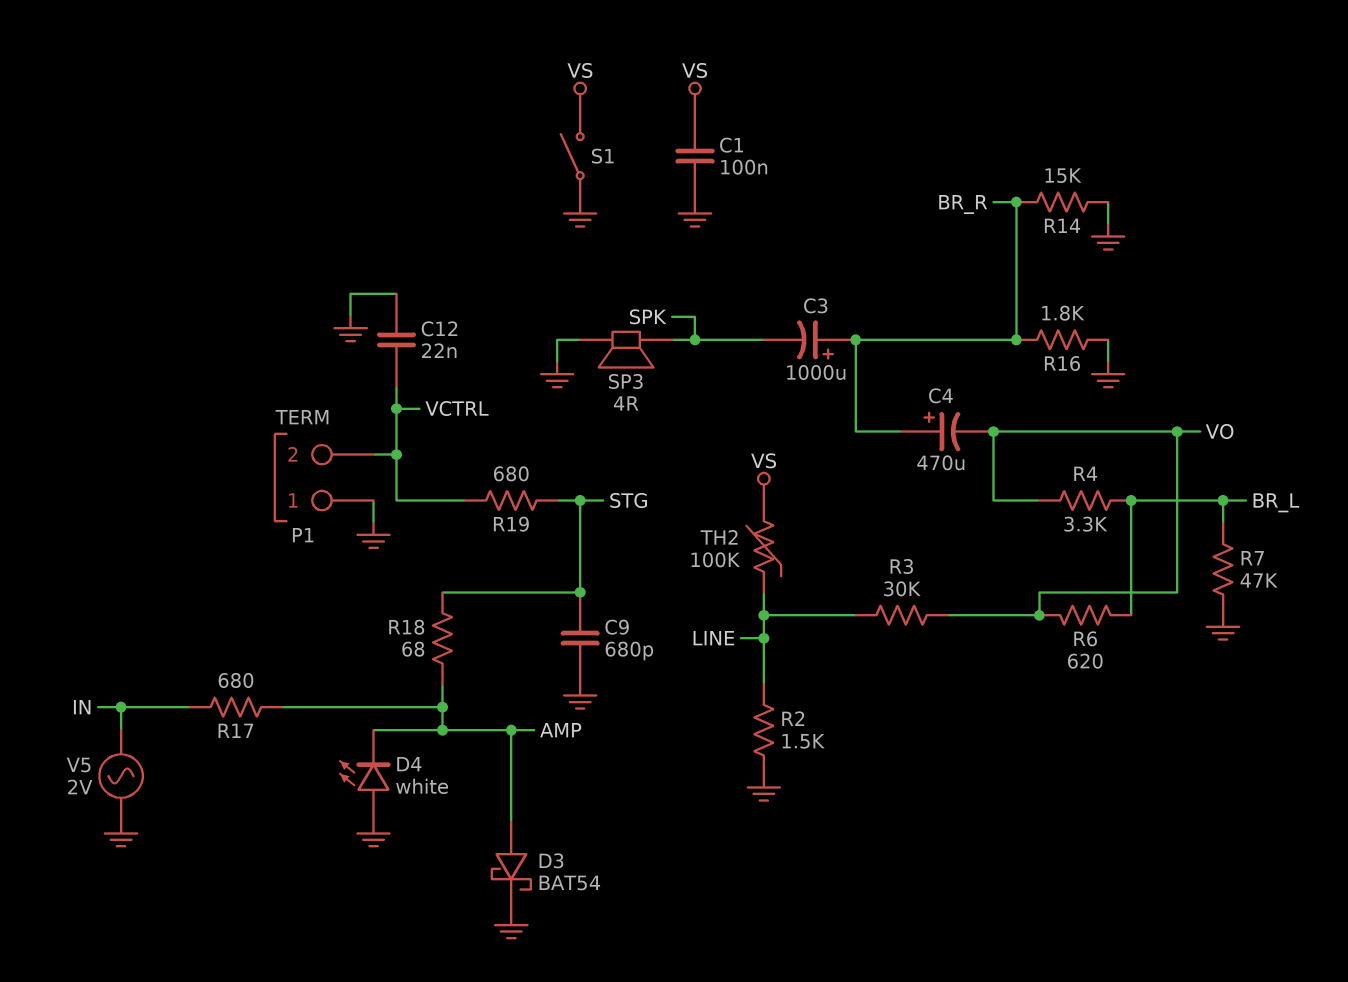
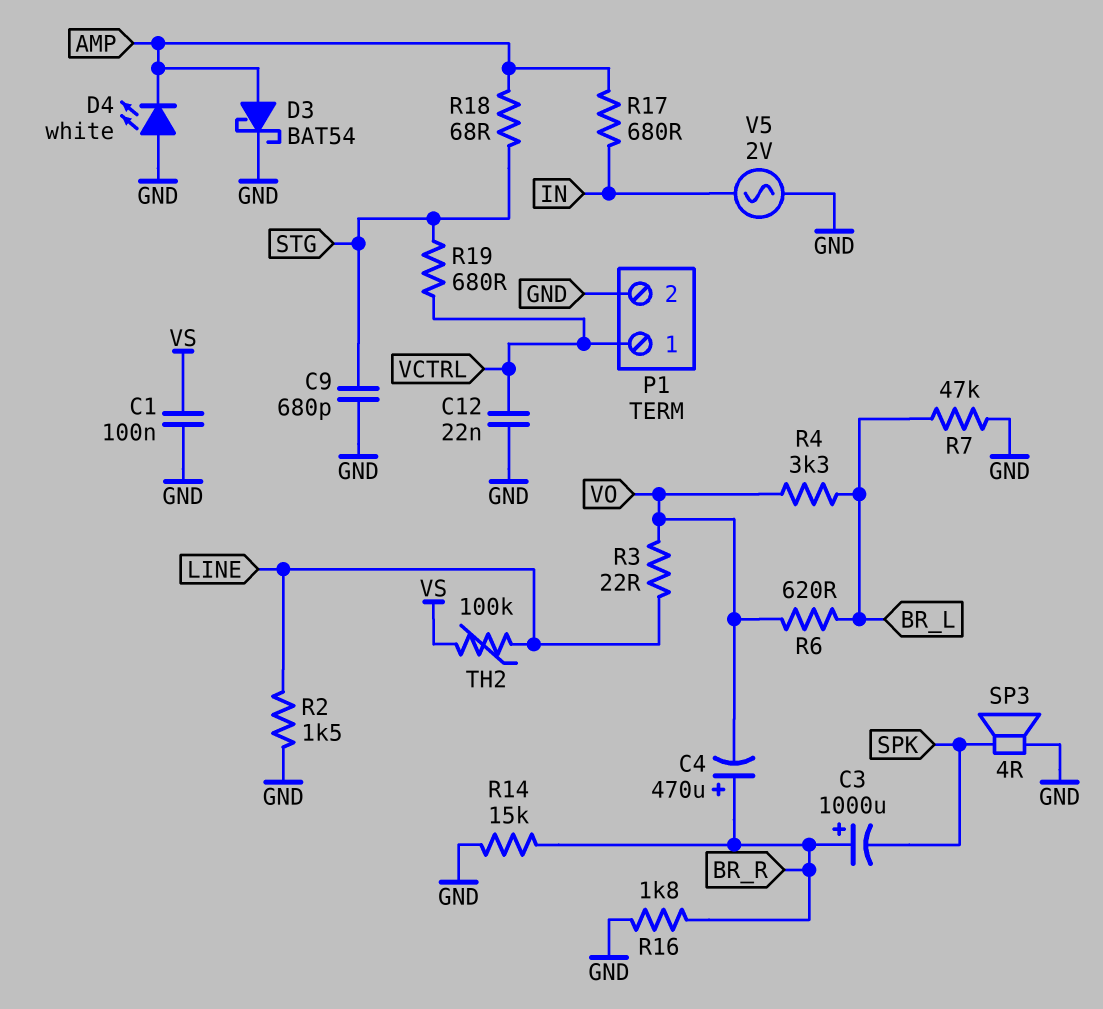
P1 pin 1: GND -> VCTRL
P1 pin 2: VCTRL -> GND
R3: 30k (LINE, VO) -> 22 (LINE, VO)
S1: switch (GND, VS) -> none

